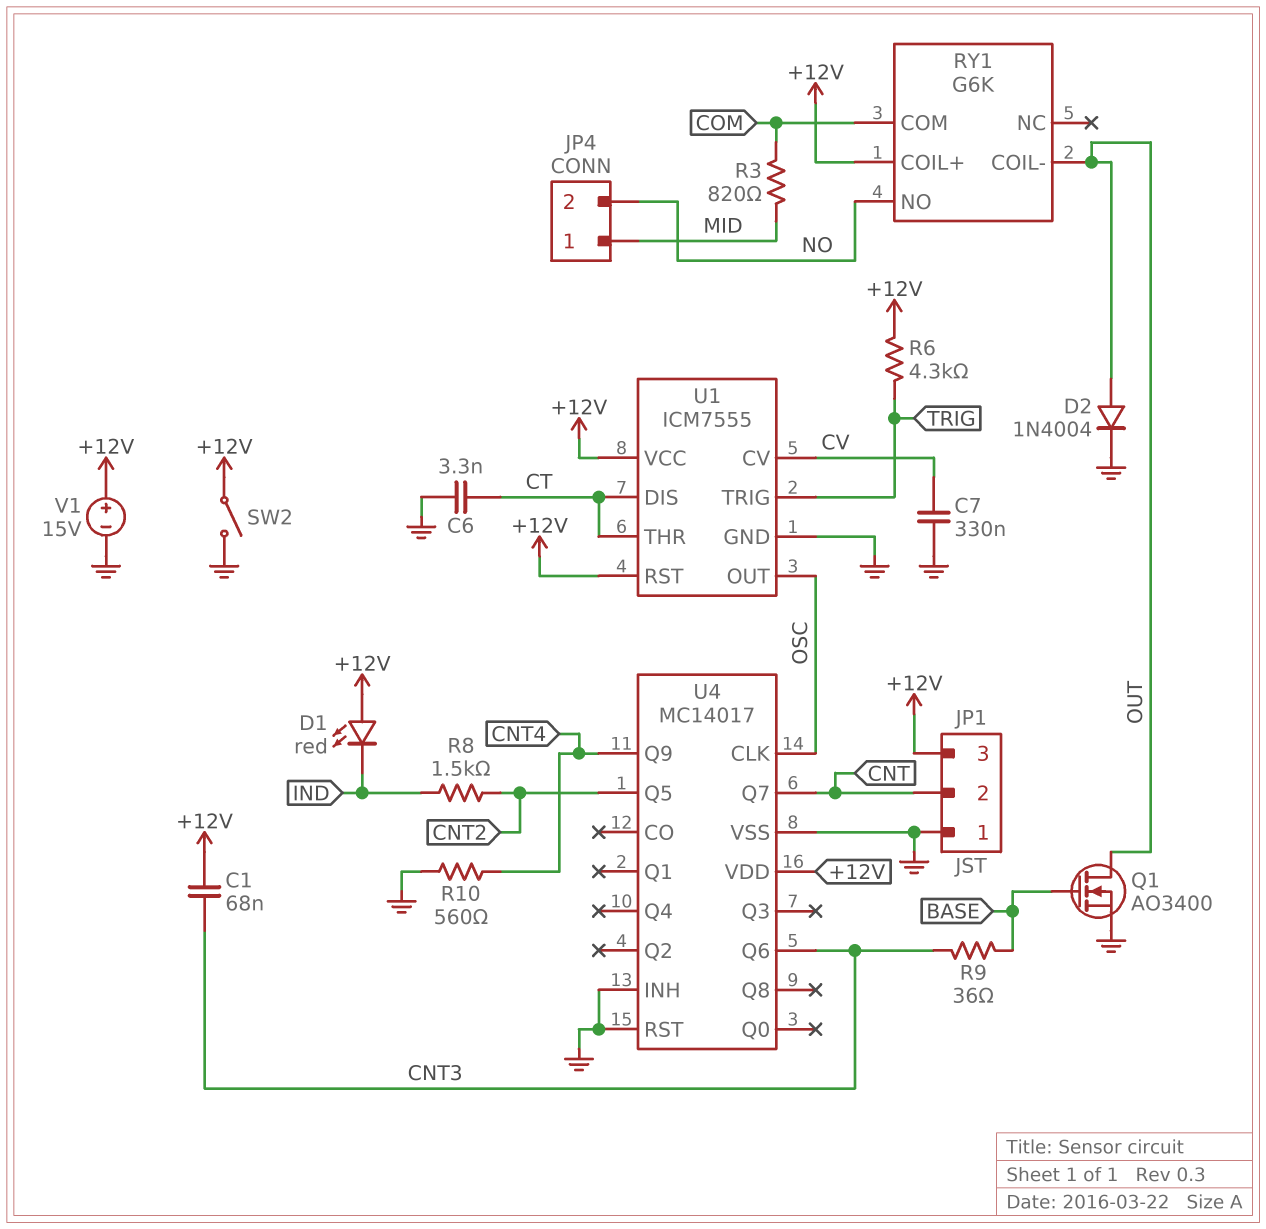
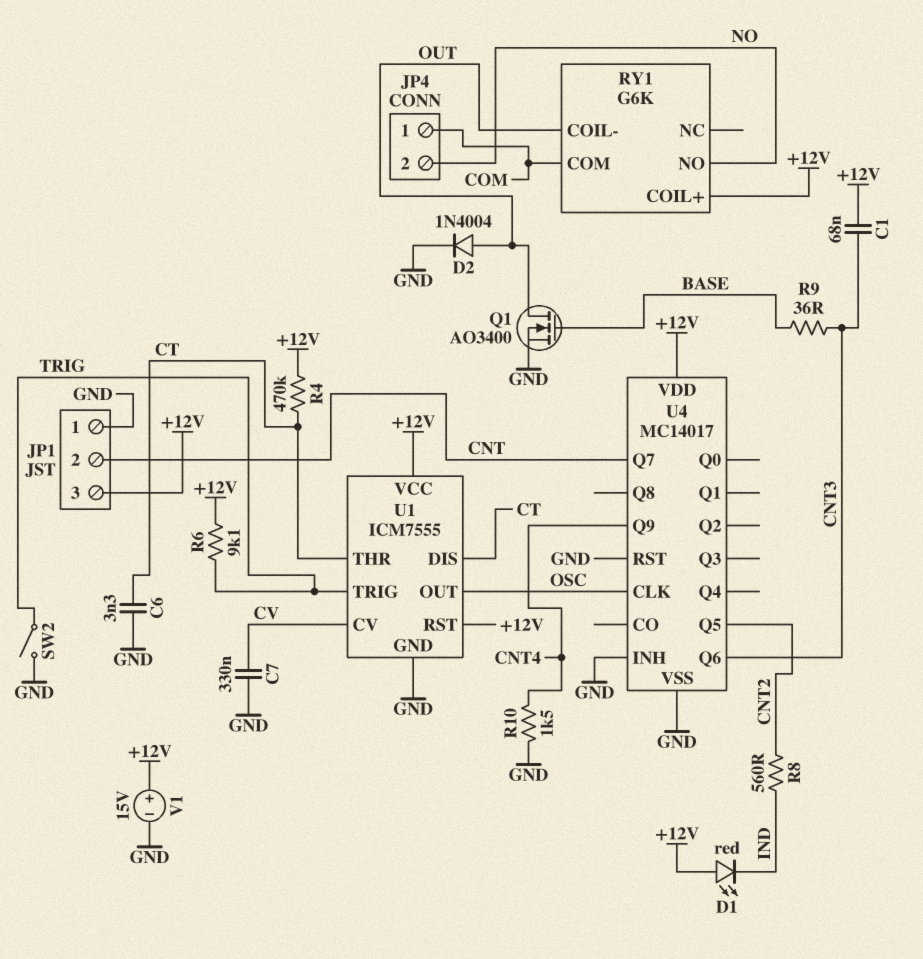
JP4 pin 1: MID -> COM
R3: 820 (COM, MID) -> none
R4: none -> 470k (+12V, CT)
R6: 4.3k (+12V, TRIG) -> 9.1k (+12V, TRIG)
R8: 1.5k (CNT2, IND) -> 560 (CNT2, IND)
R10: 560 (CNT4, GND) -> 1.5k (CNT4, GND)
SW2: switch (+12V, GND) -> switch (GND, TRIG)

